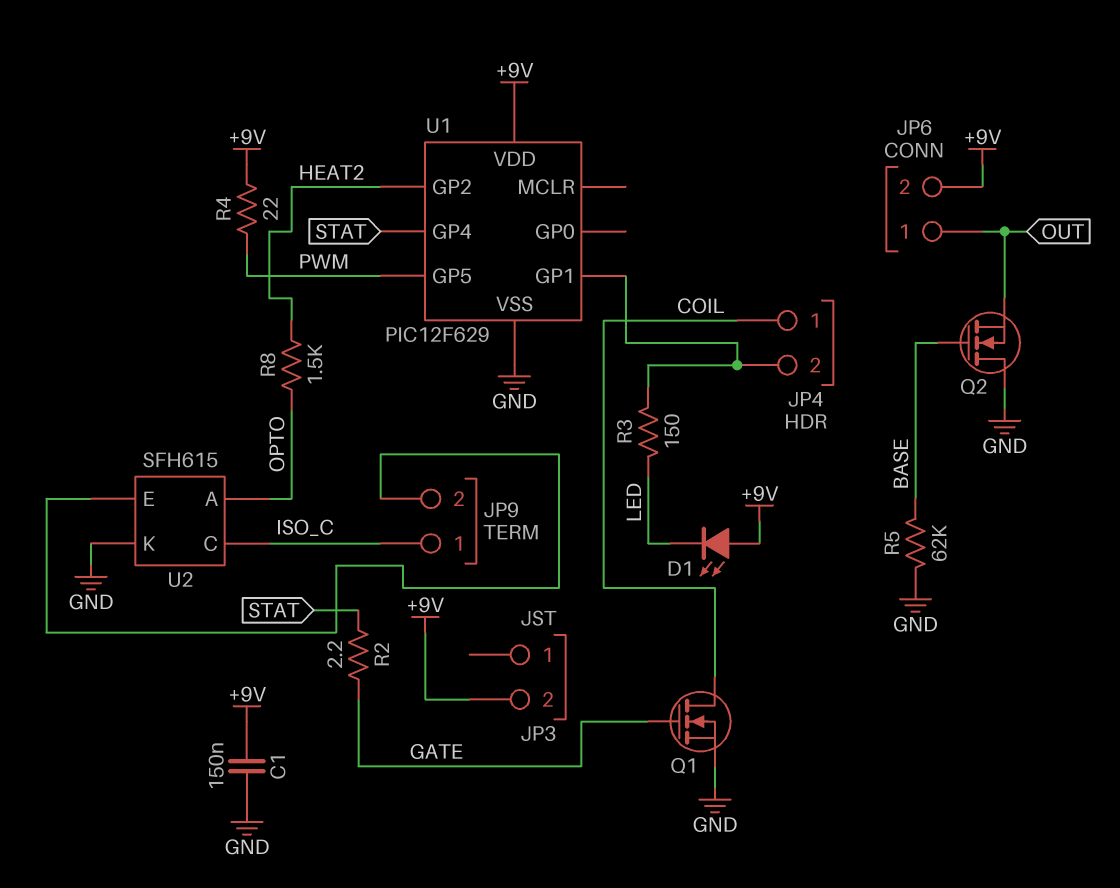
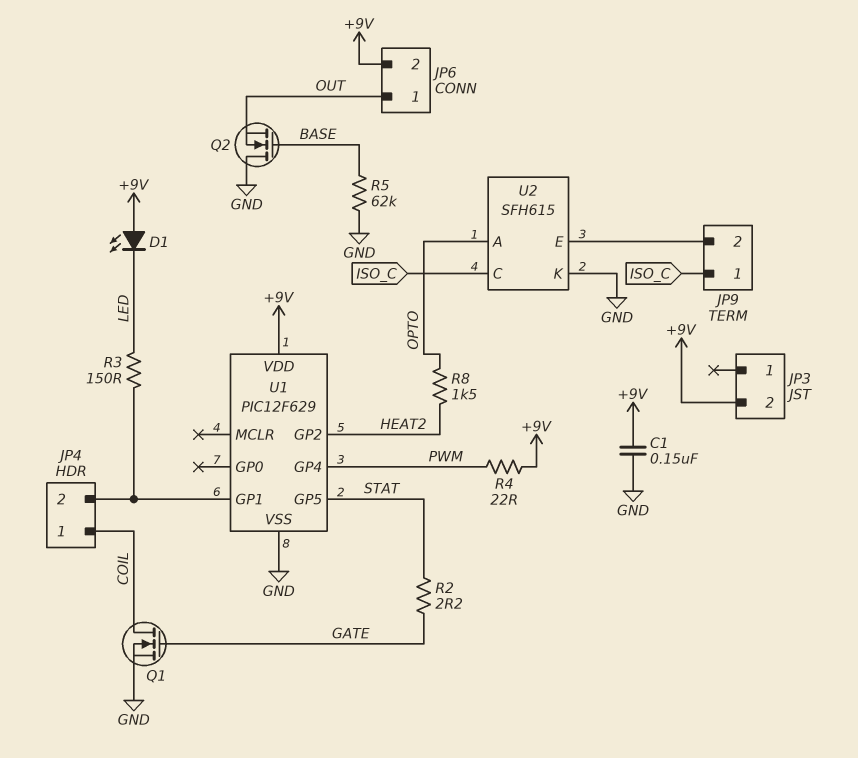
U1 pin GP4: STAT -> PWM
U1 pin GP5: PWM -> STAT

